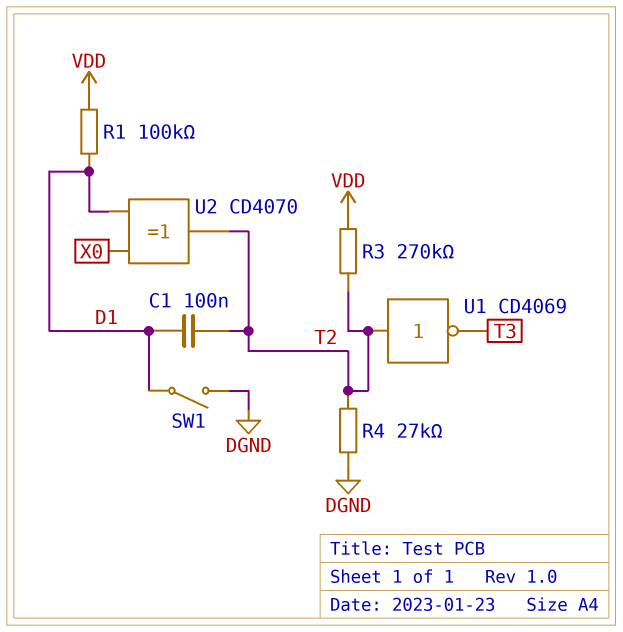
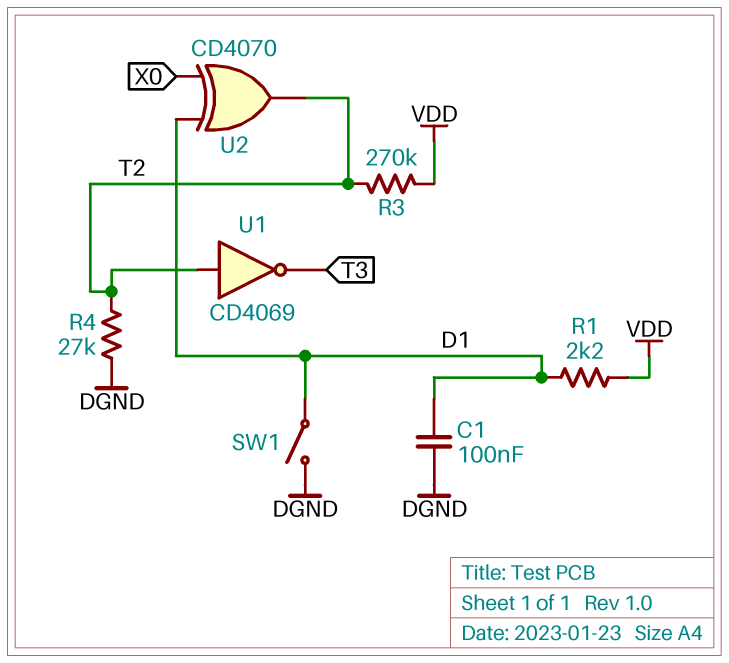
C1: 100nF (D1, T2) -> 100nF (D1, DGND)
R1: 100k (D1, VDD) -> 2.2k (D1, VDD)

